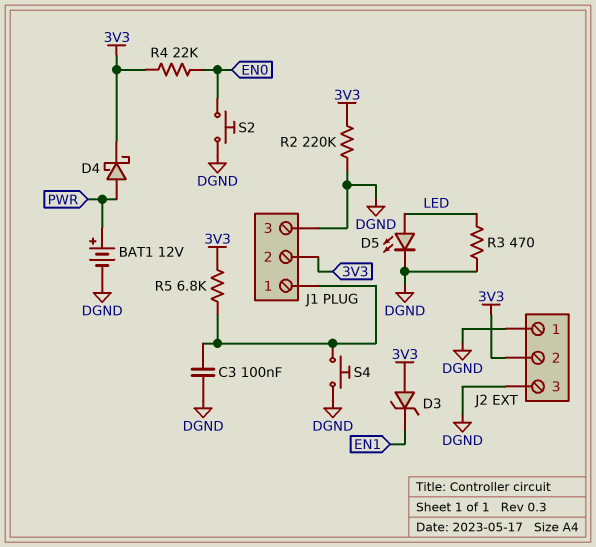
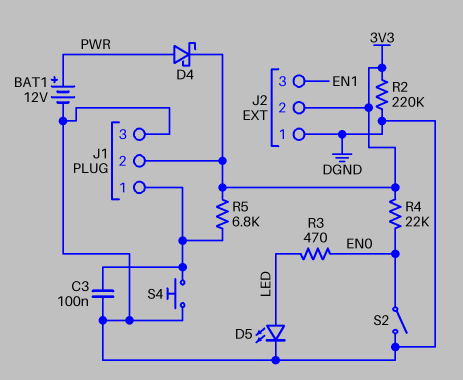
D3: zener (A 3V3, K EN1) -> none
J2 pin 3: DGND -> EN1
R3: 470 (DGND, LED) -> 470 (EN0, LED)
S2: button (DGND, EN0) -> switch (DGND, EN0)

